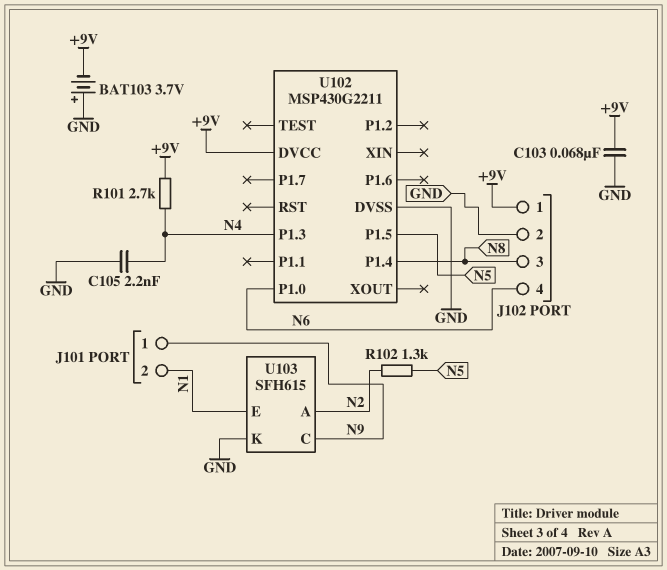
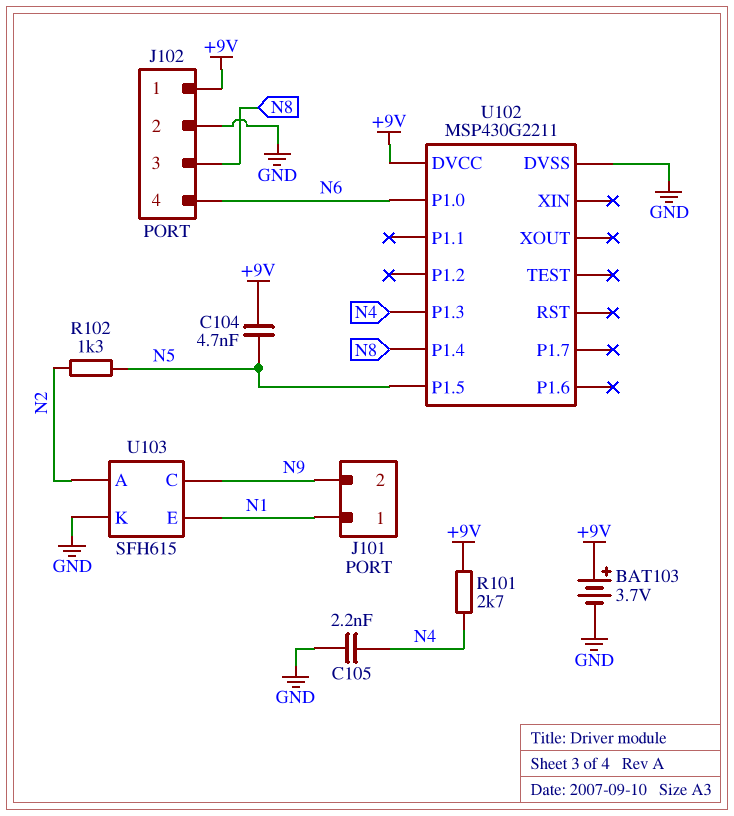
BAT103: 3.7V (plus GND, minus +9V) -> 3.7V (plus +9V, minus GND)
C103: 68nF (+9V, GND) -> none
C104: none -> 4.7nF (+9V, N5)
J101 pin 1: N9 -> N1
J101 pin 2: N1 -> N9

